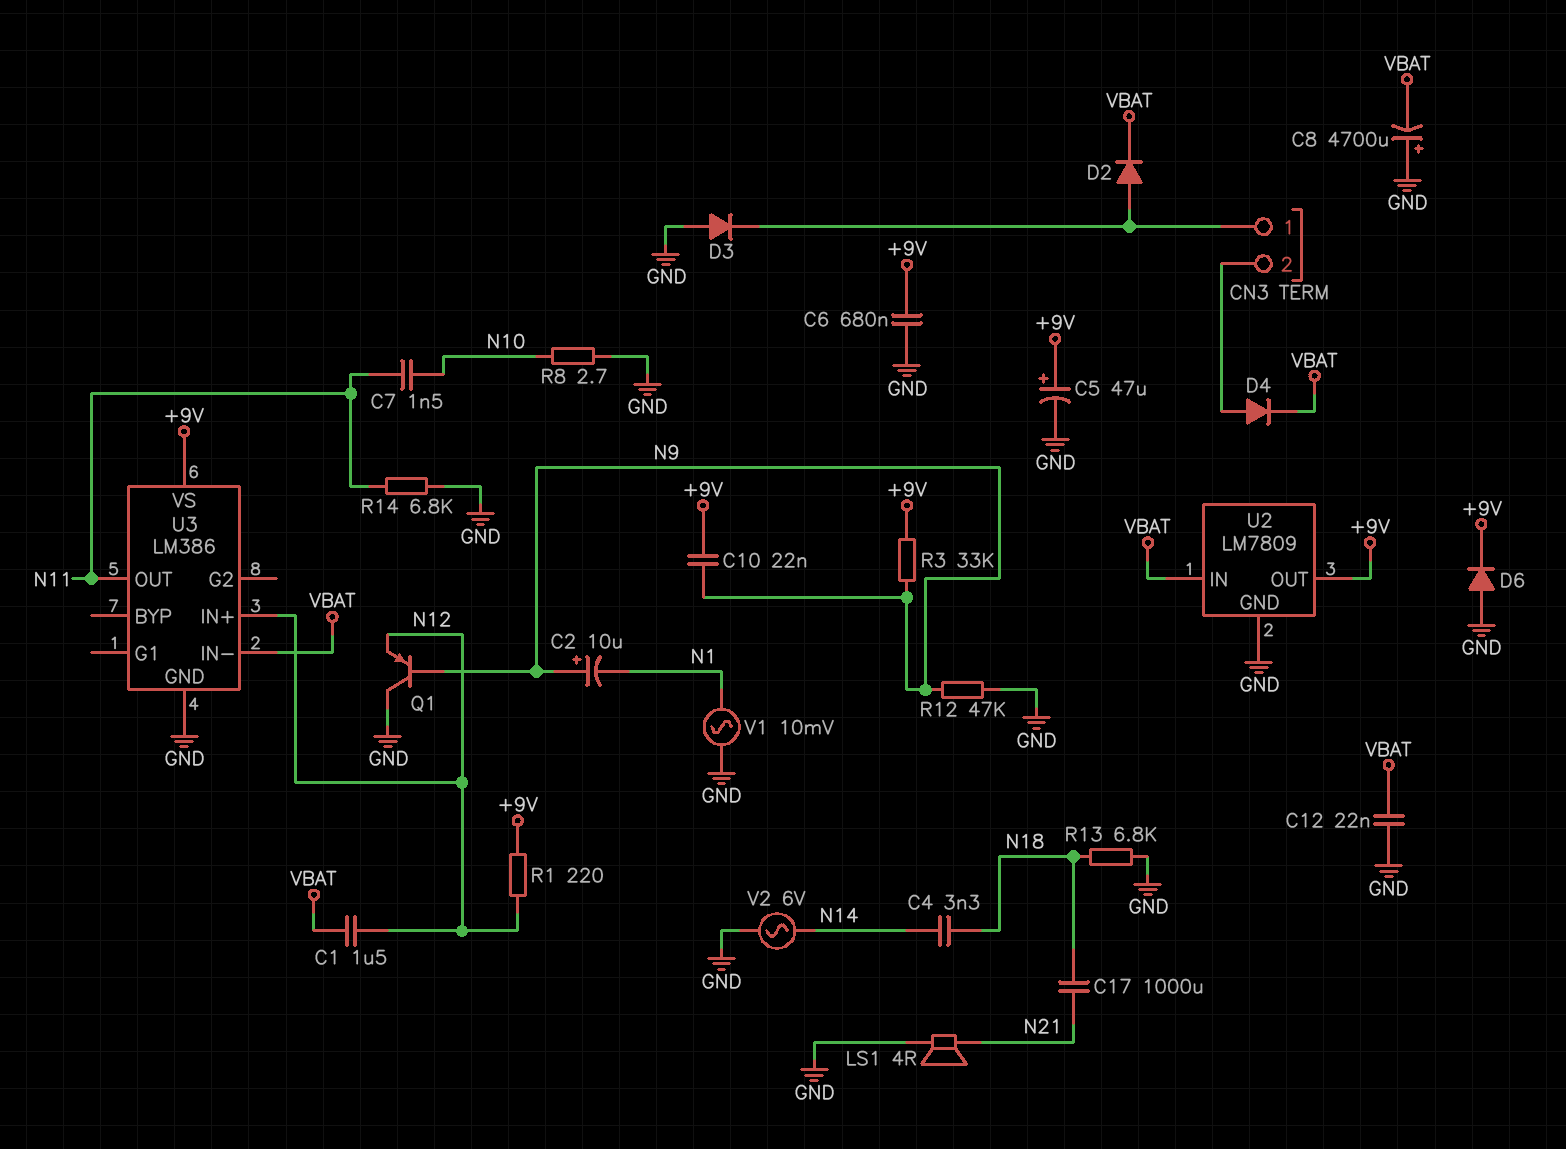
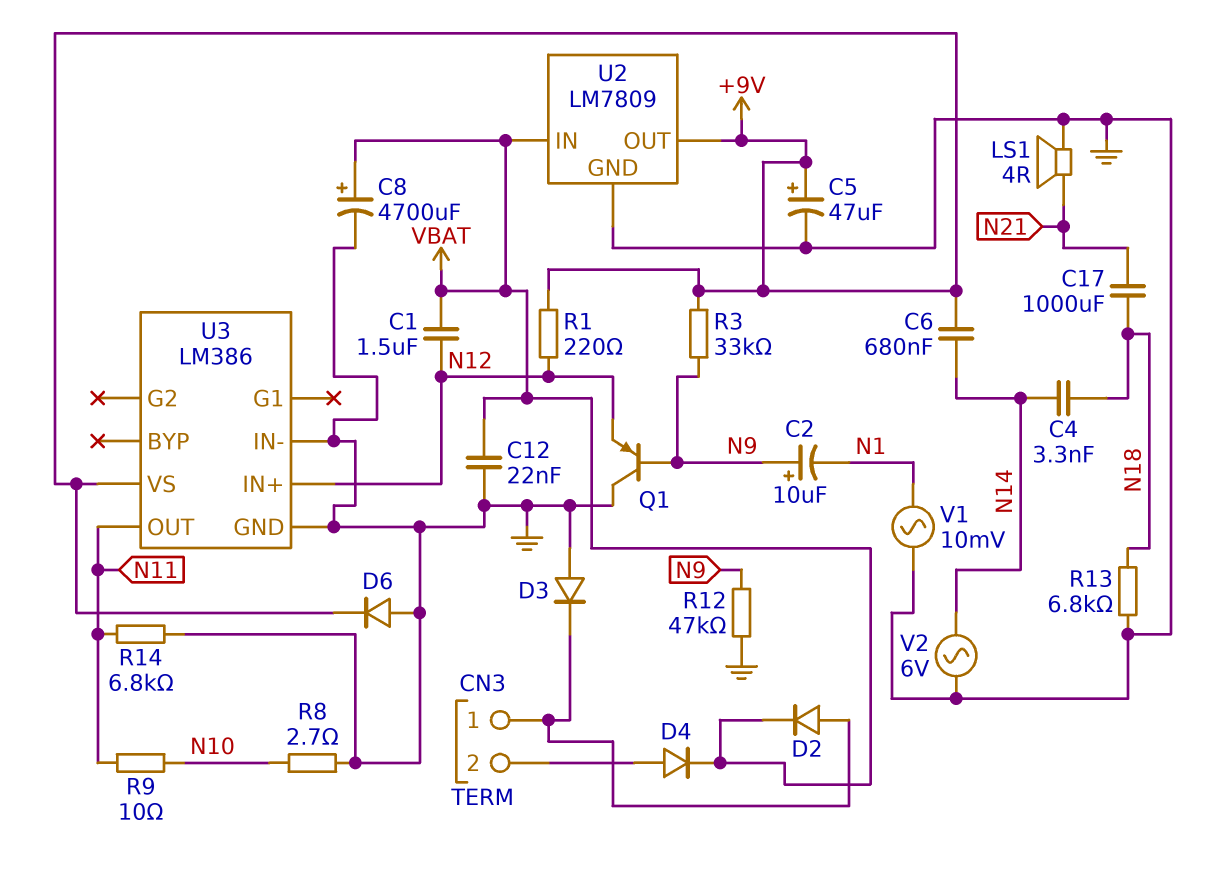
C6: 680nF (+9V, GND) -> 680nF (+9V, N14)
C7: 1.5nF (N10, N11) -> none
C8: 4700uF (plus GND, minus VBAT) -> 4700uF (plus VBAT, minus GND)
C10: 22nF (+9V, N9) -> none
R9: none -> 10 (N10, N11)
U3 pin IN-: VBAT -> GND

